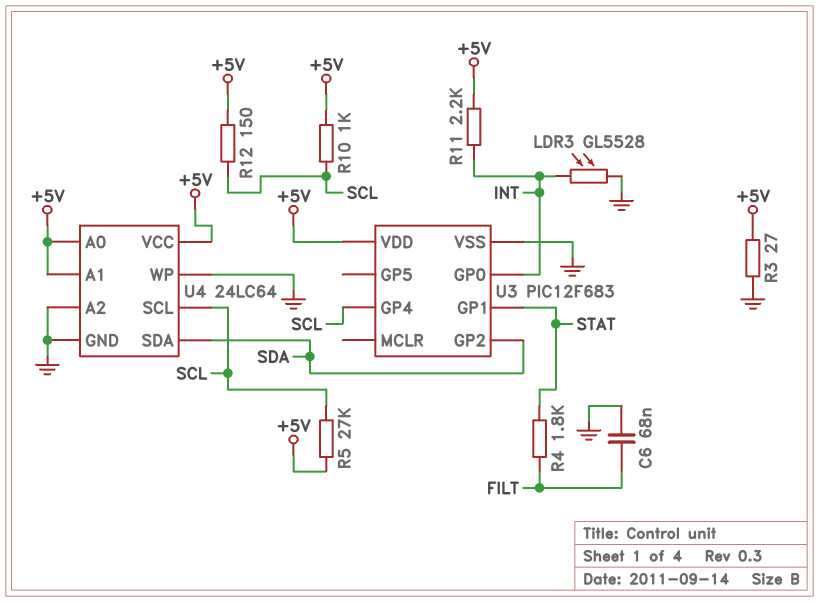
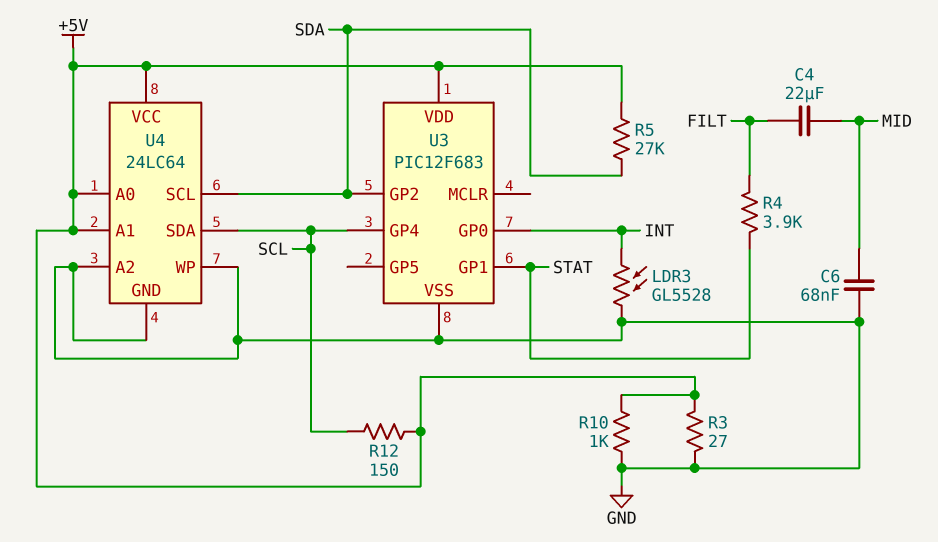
C4: none -> 22uF (FILT, MID)
C6: 68nF (FILT, GND) -> 68nF (GND, MID)
R4: 1.8k (FILT, STAT) -> 3.9k (FILT, STAT)
R5: 27k (+5V, SCL) -> 27k (+5V, SDA)
R10: 1k (+5V, SCL) -> 1k (+5V, GND)
R11: 2.2k (+5V, INT) -> none
U4 pin SCL: SCL -> SDA
U4 pin SDA: SDA -> SCL

